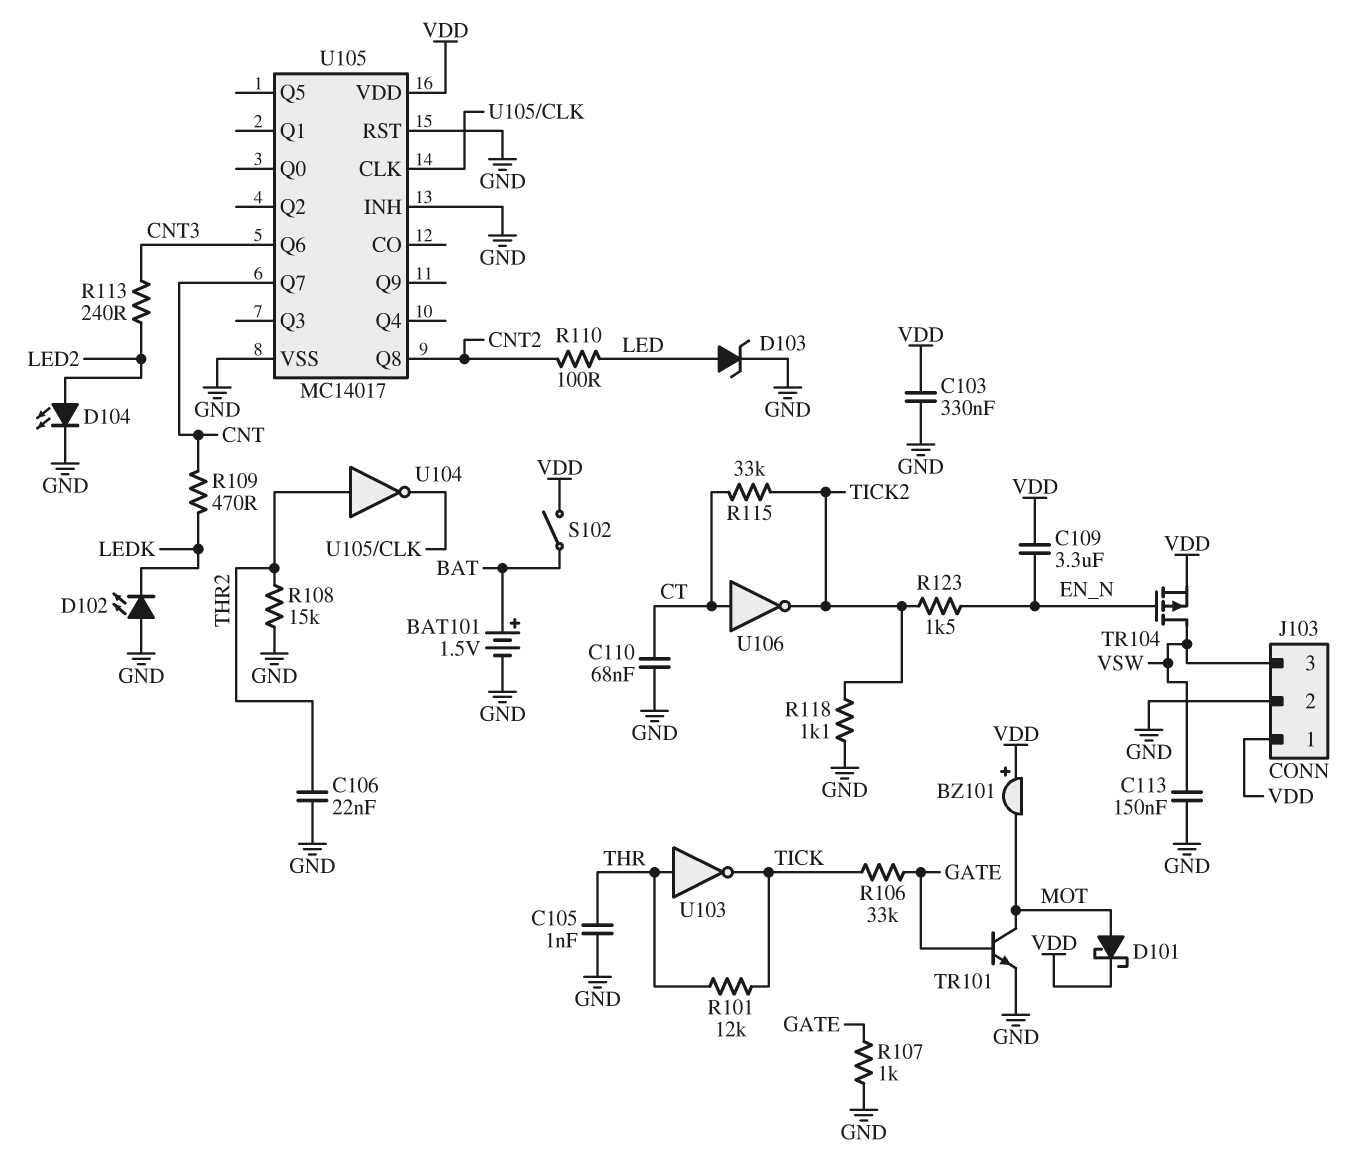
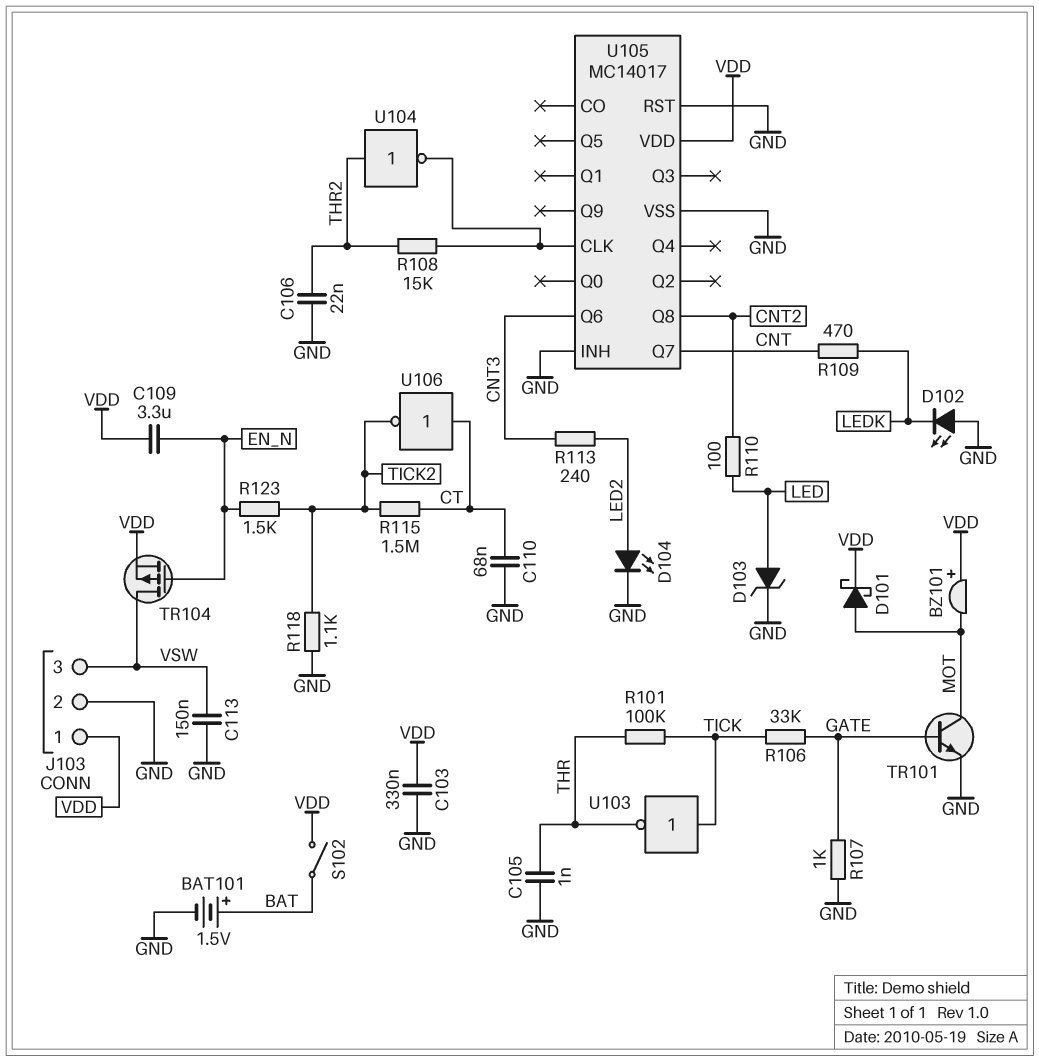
R101: 12k (THR, TICK) -> 100k (THR, TICK)
R108: 15k (GND, THR2) -> 15k (THR2, U105/CLK)
R115: 33k (CT, TICK2) -> 1.5M (CT, TICK2)
U103: NOT (in THR, out TICK) -> NOT (in TICK, out THR)

